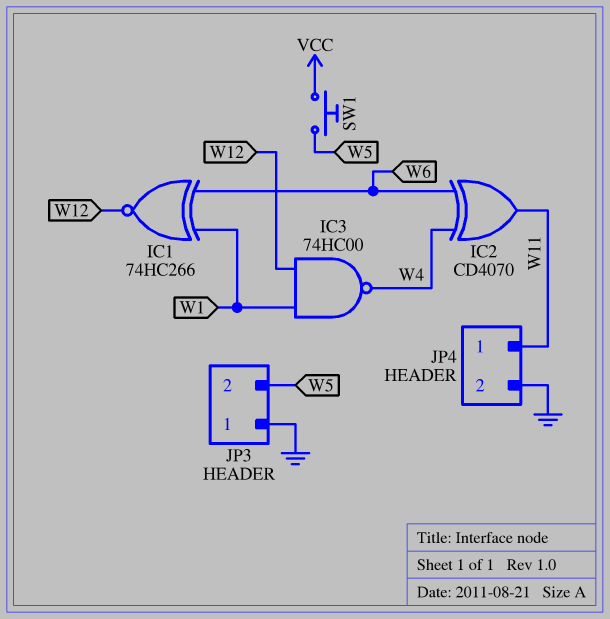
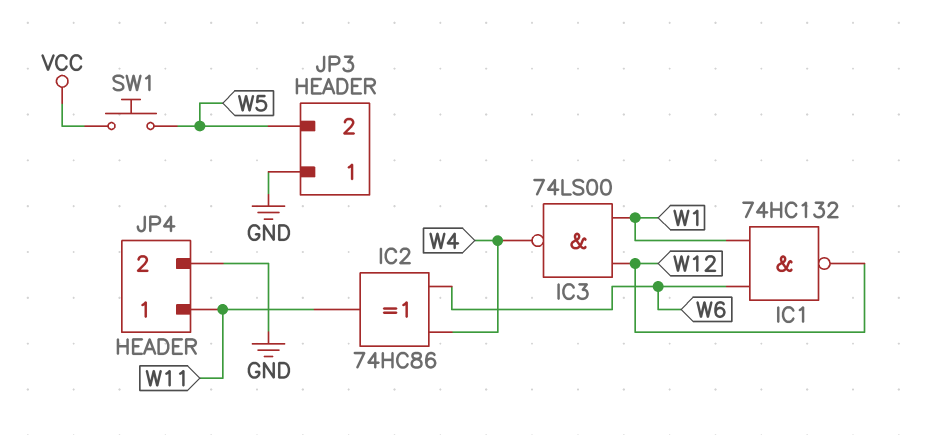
IC1: XNOR 74HC266 (in W1, in W6, out W12) -> NAND 74HC132 (in W1, in W6, out W12)
IC2: XOR CD4070 (in W4, in W6, out W11) -> XOR 74HC86 (in W4, in W6, out W11)
IC3: NAND 74HC00 (in W1, in W12, out W4) -> NAND 74LS00 (in W1, in W12, out W4)

